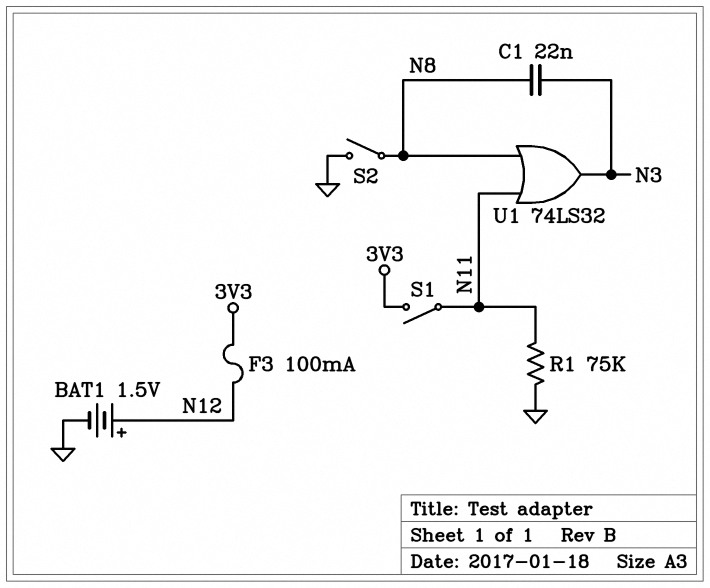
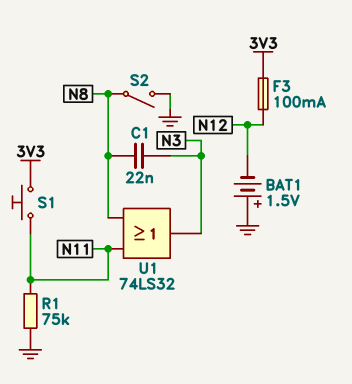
BAT1: 1.5V (plus N12, minus GND) -> 1.5V (plus GND, minus N12)
S1: switch (3V3, N11) -> button (3V3, N11)

